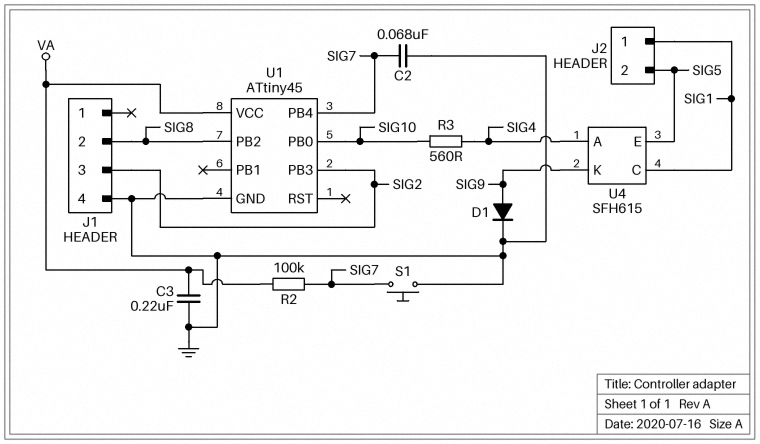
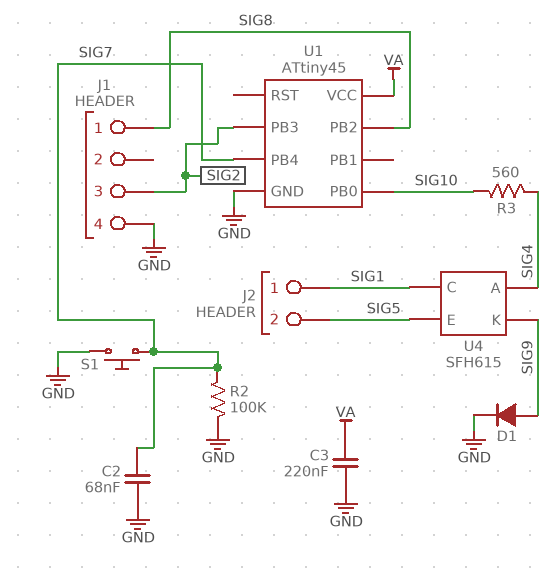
J1 pin 1: none -> SIG8
J1 pin 2: SIG8 -> none
R2: 100k (SIG7, VA) -> 100k (GND, SIG7)

